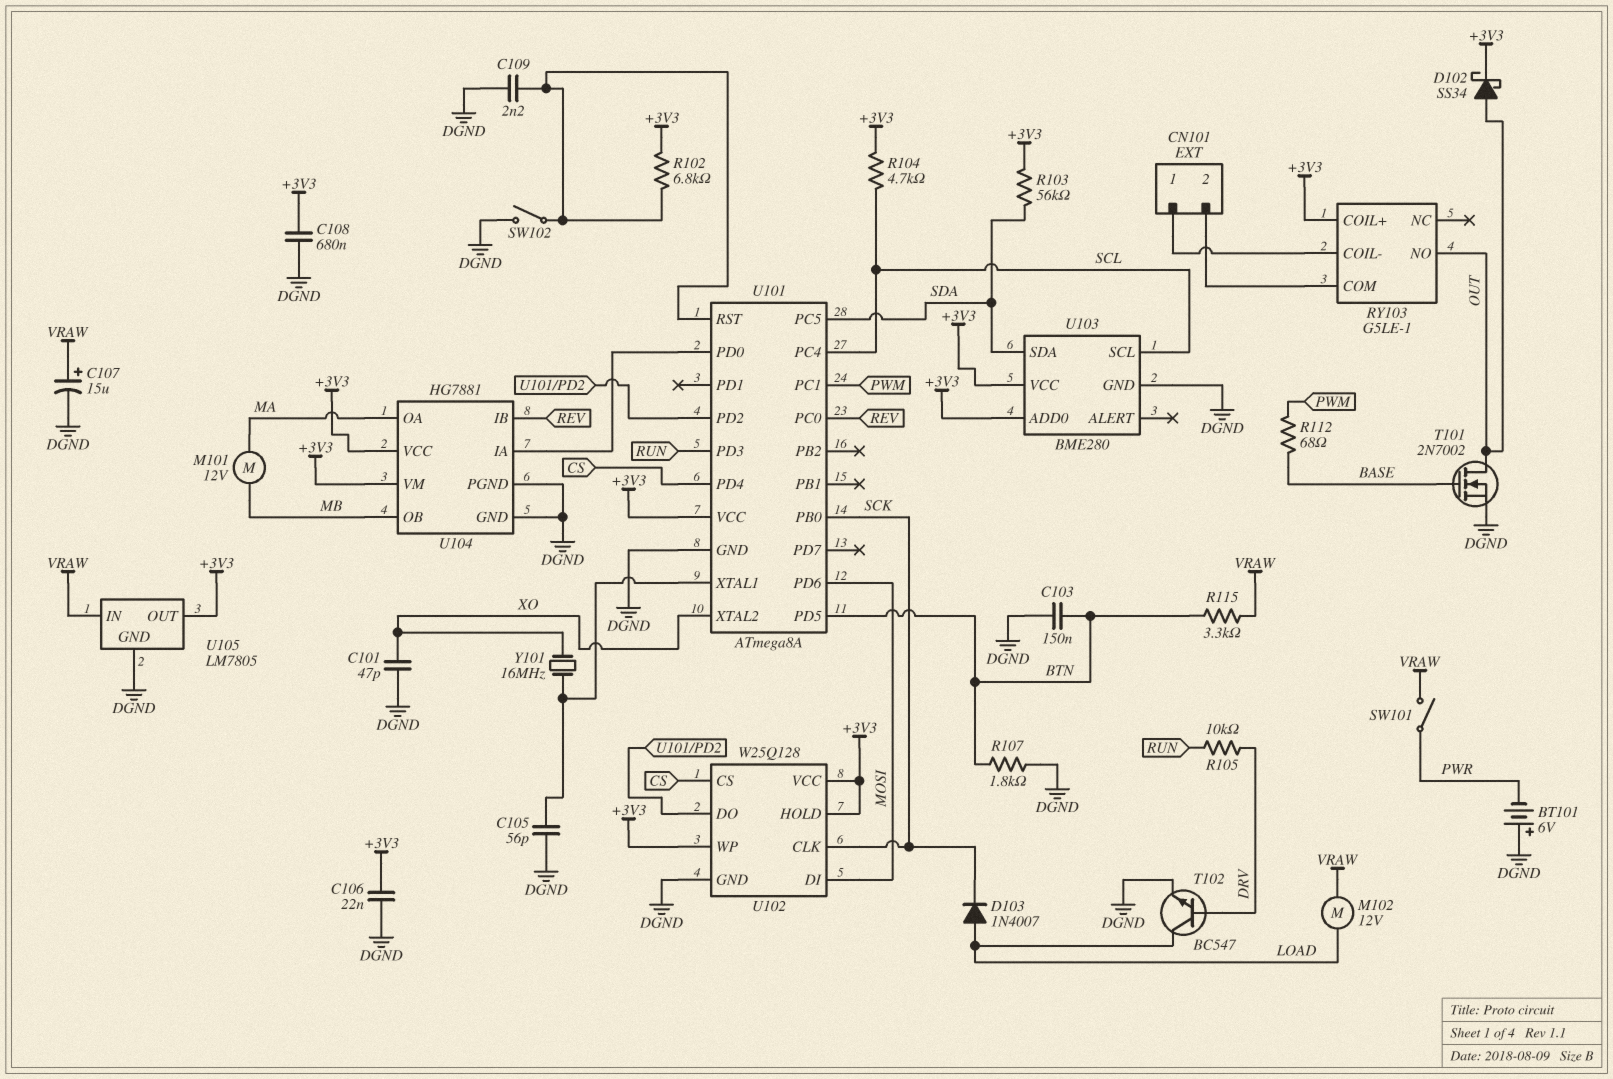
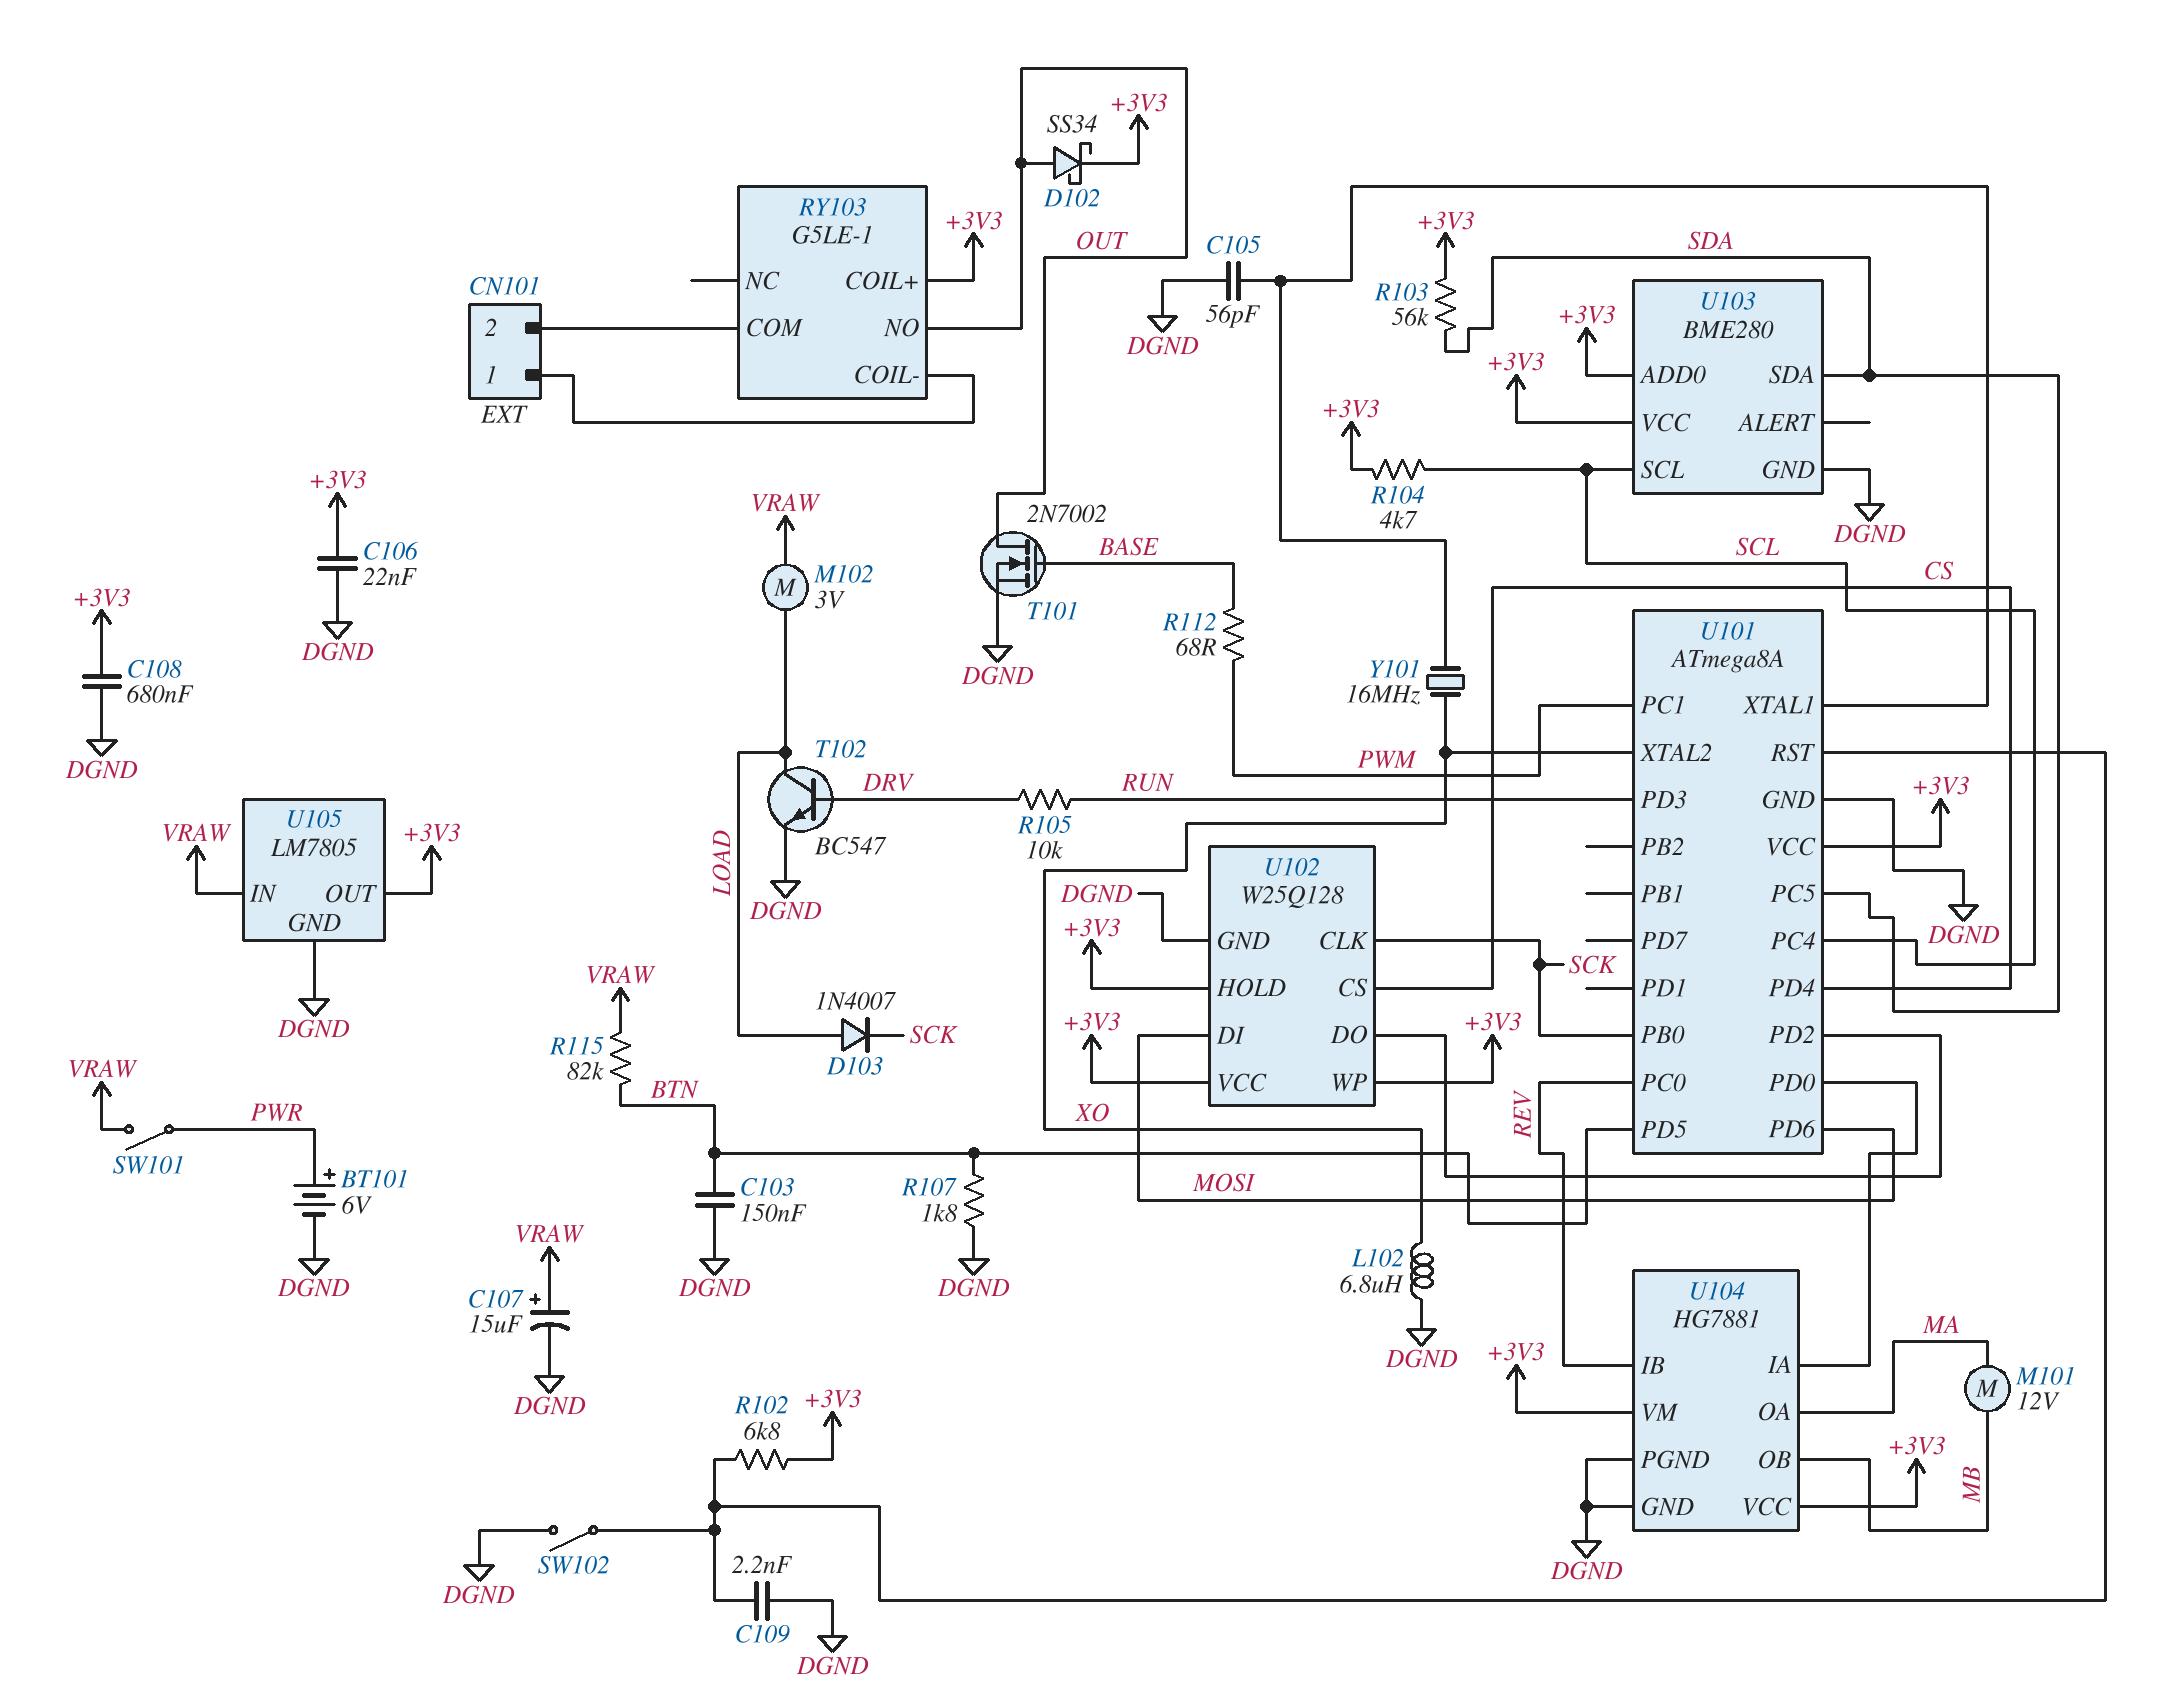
BT101: 6V (plus DGND, minus PWR) -> 6V (plus PWR, minus DGND)
C101: 47pF (DGND, XO) -> none
L102: none -> 6.8uH (DGND, XO)
M102: motor 12V (LOAD, VRAW) -> motor 3V (LOAD, VRAW)
R115: 3.3k (BTN, VRAW) -> 82k (BTN, VRAW)

